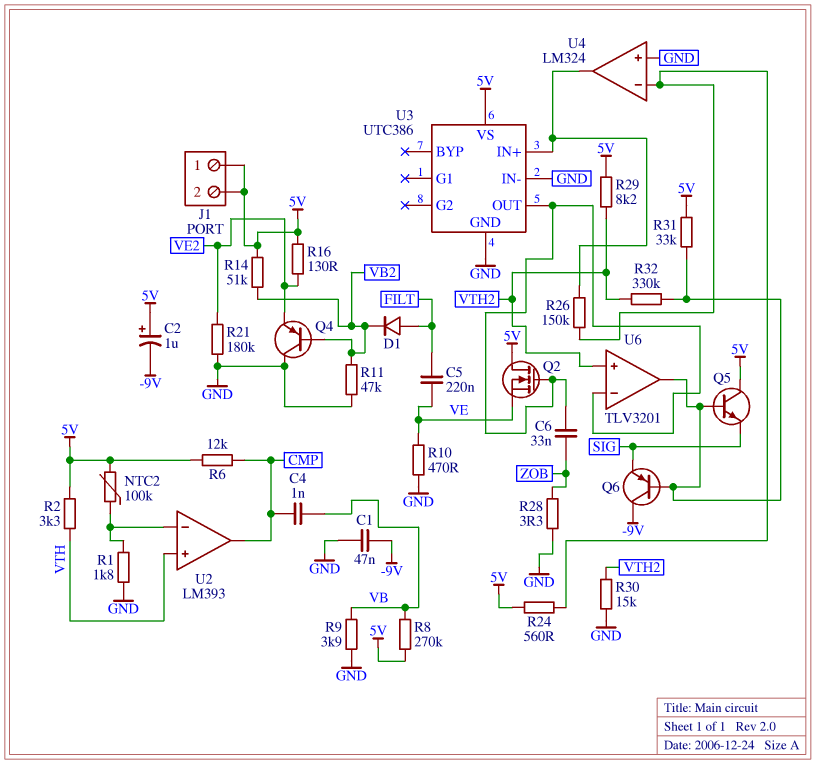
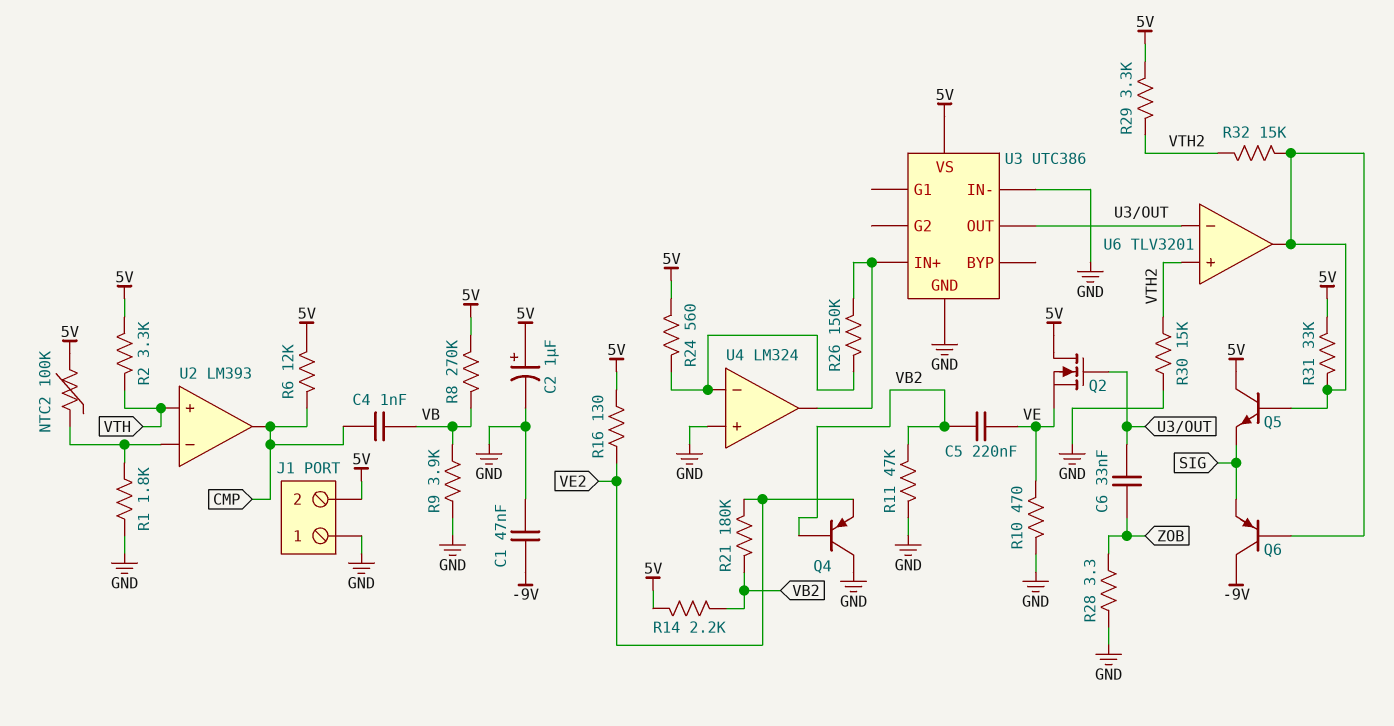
C2: 1uF (plus 5V, minus -9V) -> 1uF (plus 5V, minus GND)
C5: 220nF (FILT, VE) -> 220nF (VB2, VE)
D1: diode (A FILT, K VB2) -> none
J1 pin 1: 5V -> GND
R14: 51k (5V, VB2) -> 2.2k (5V, VB2)
R21: 180k (GND, VE2) -> 180k (VB2, VE2)
R29: 8.2k (5V, VTH2) -> 3.3k (5V, VTH2)
R32: 330k (U6/out, VTH2) -> 15k (U6/out, VTH2)

